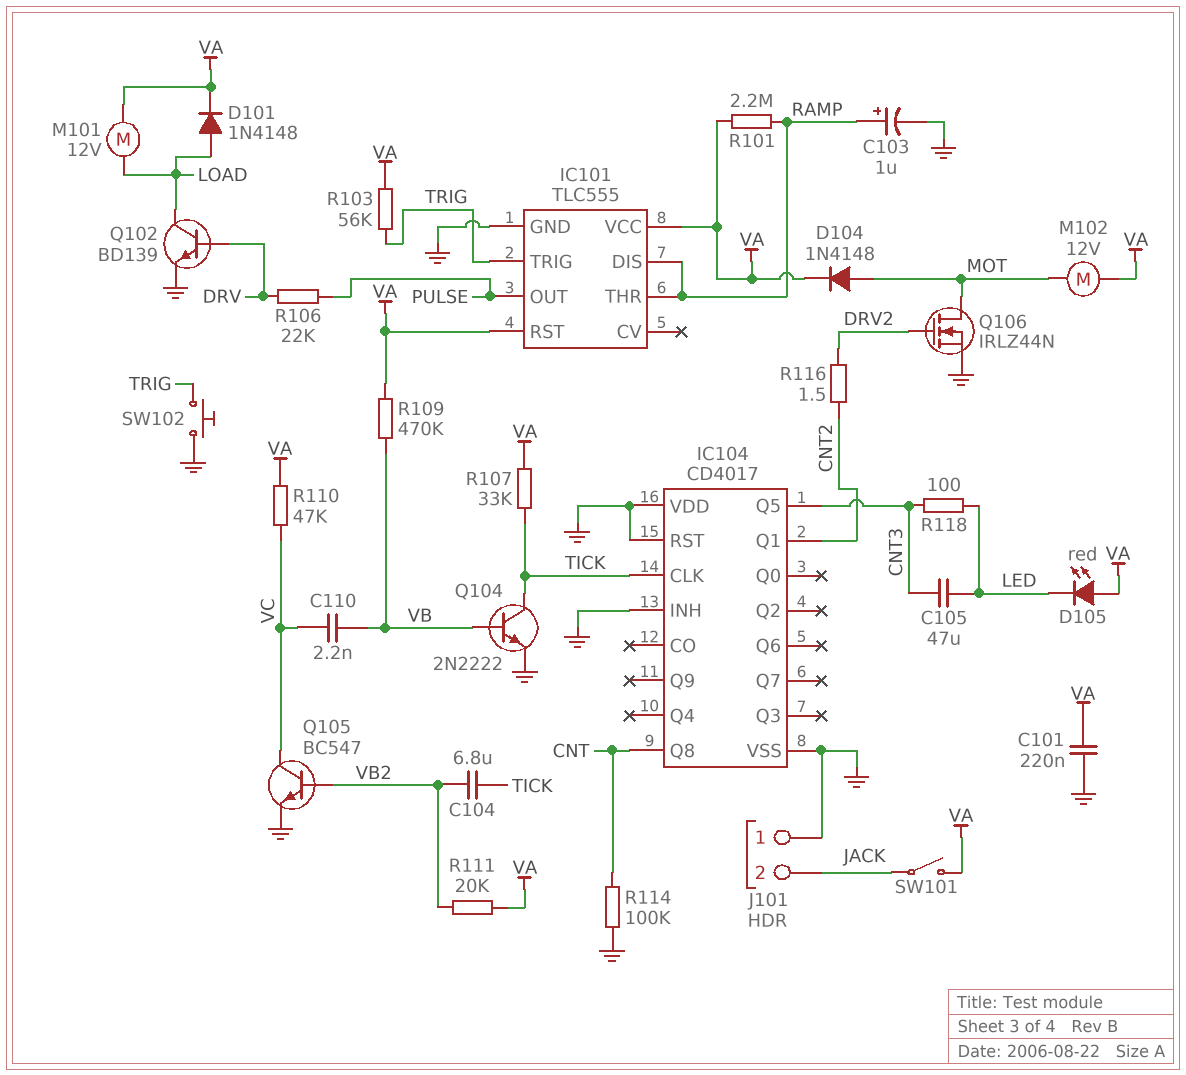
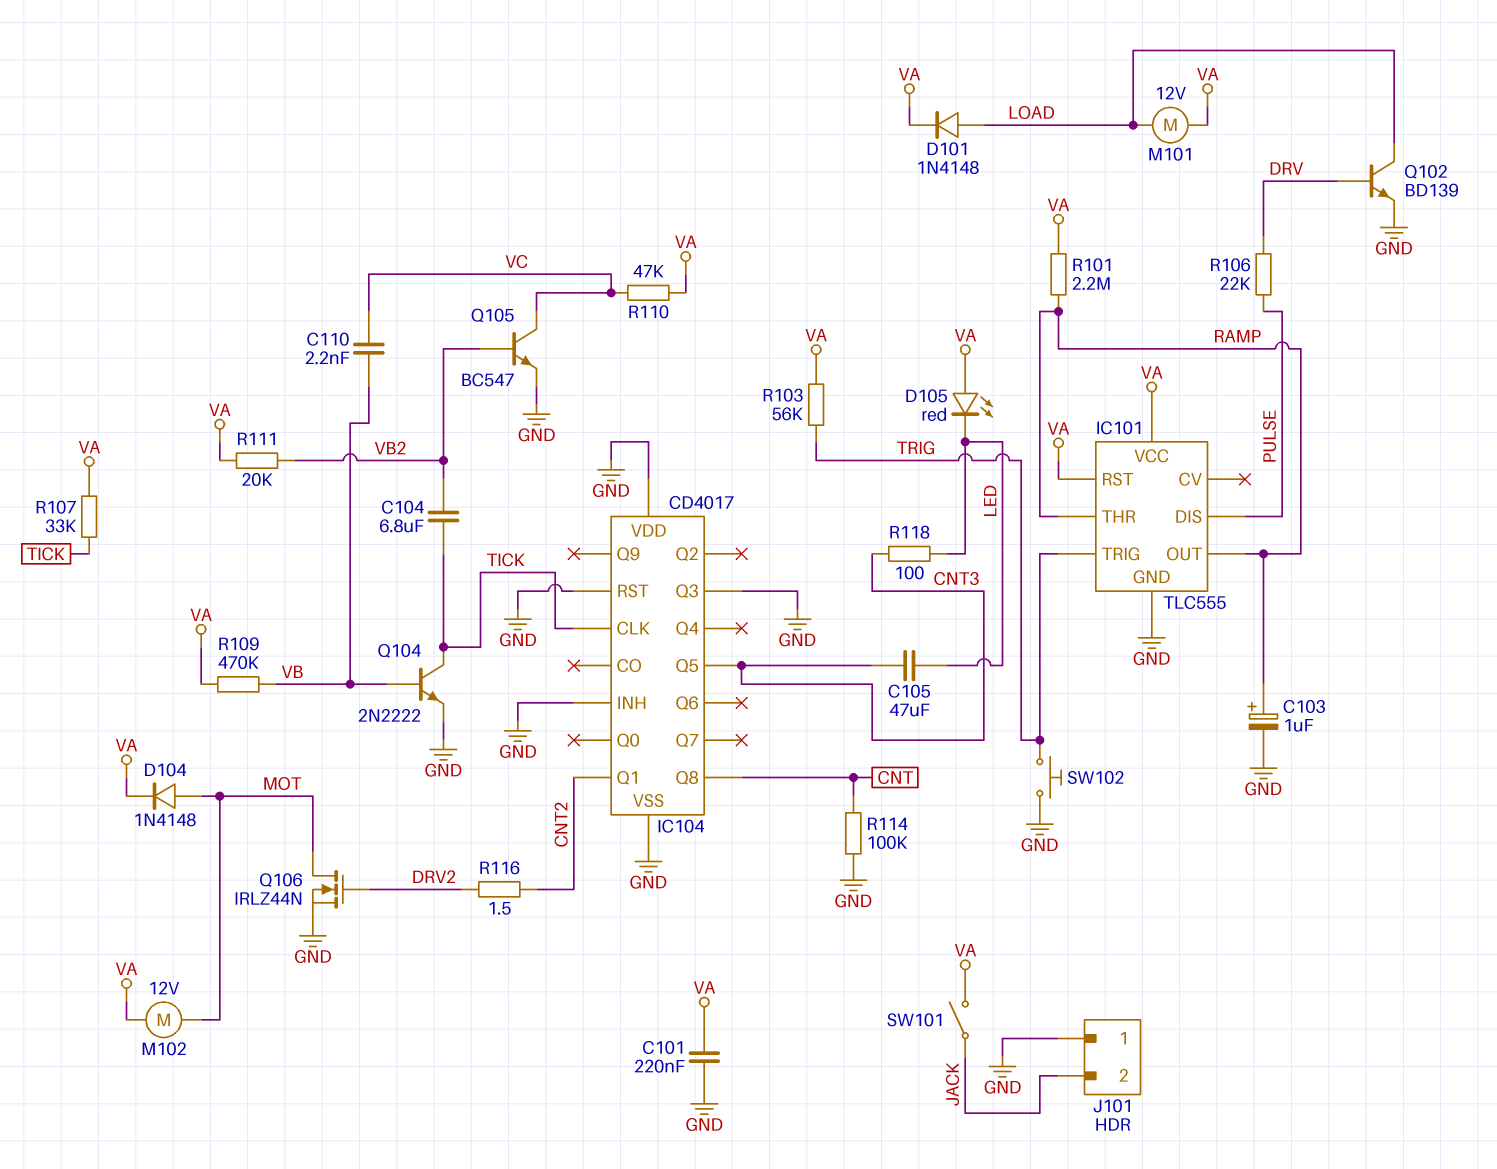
IC101 pin DIS: RAMP -> PULSE
IC101 pin OUT: PULSE -> RAMP
IC104 pin Q3: none -> GND

